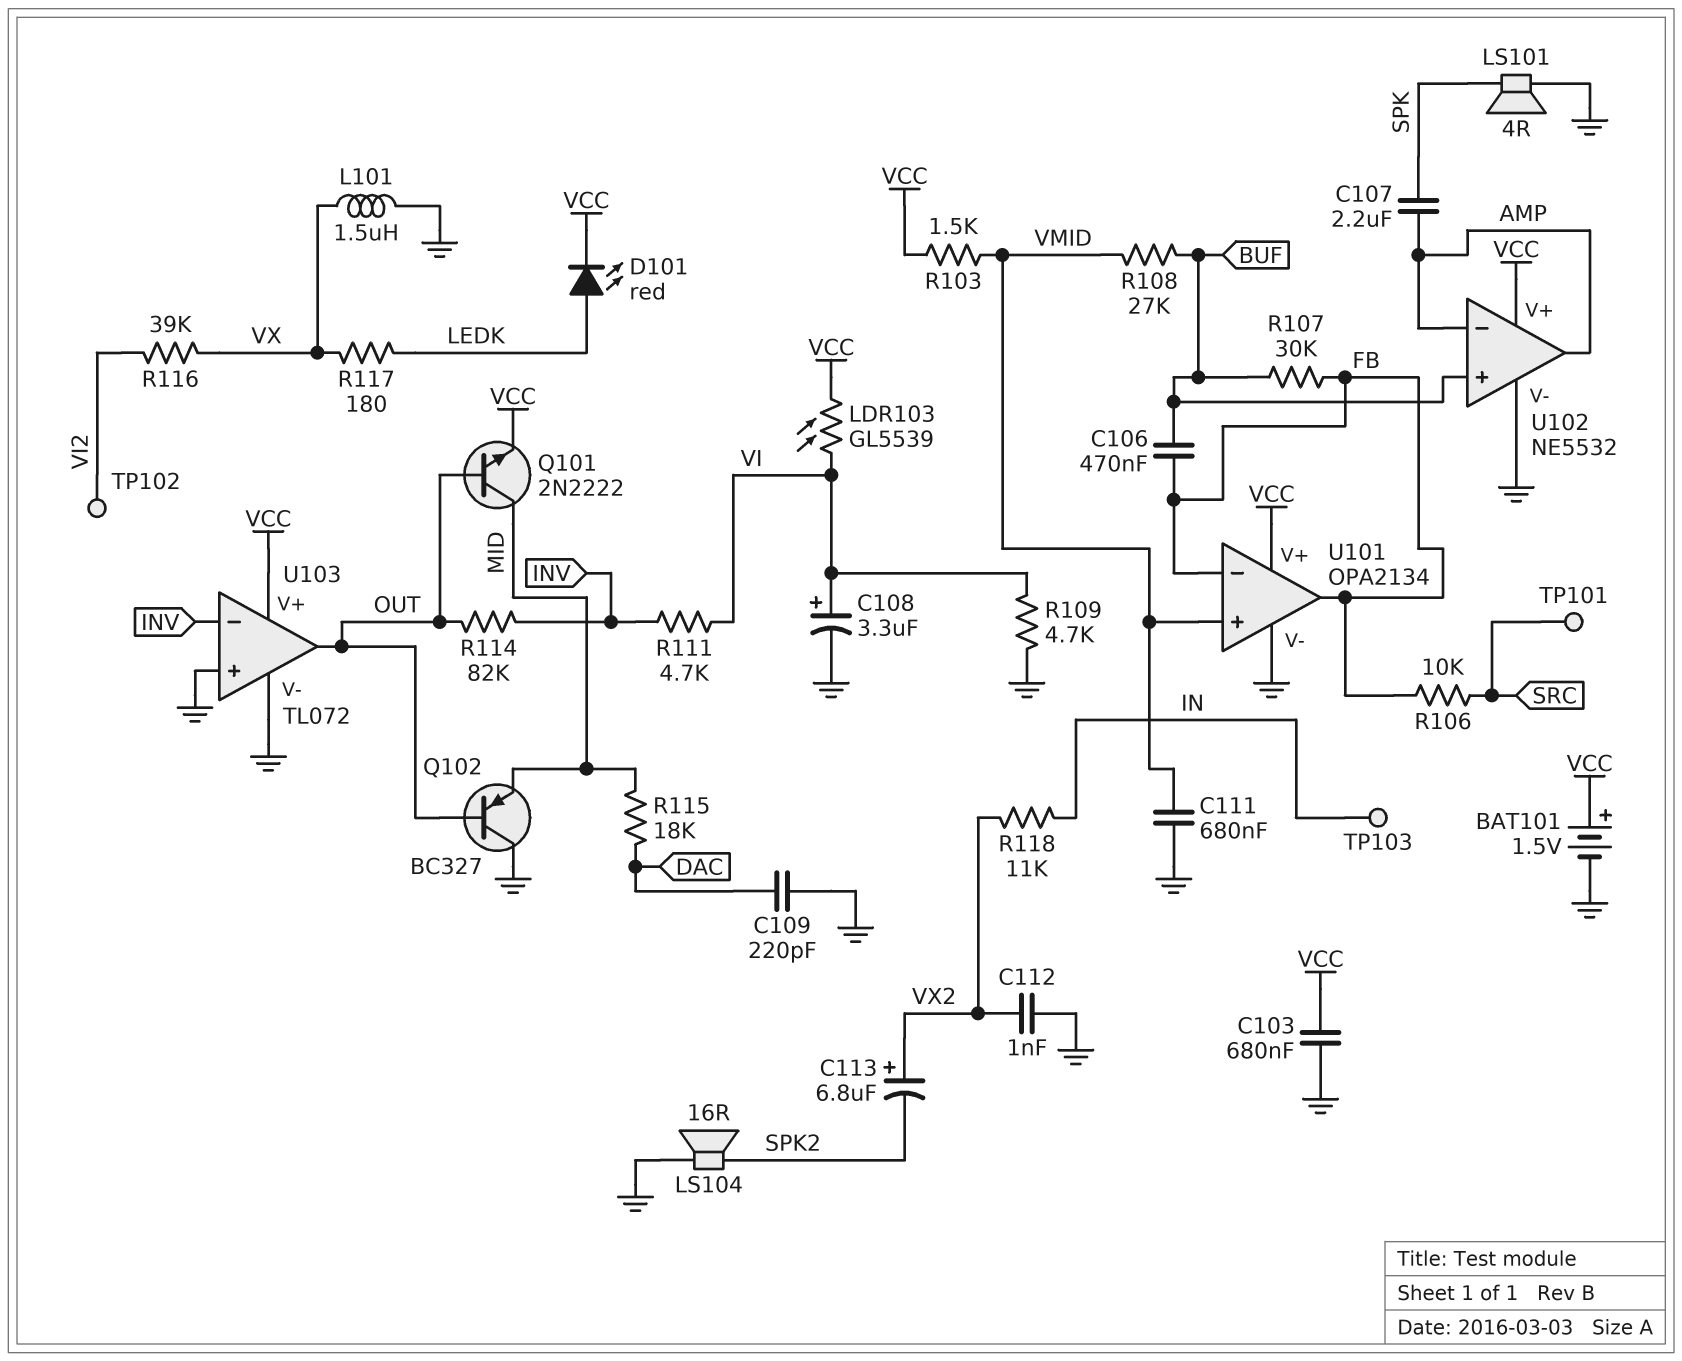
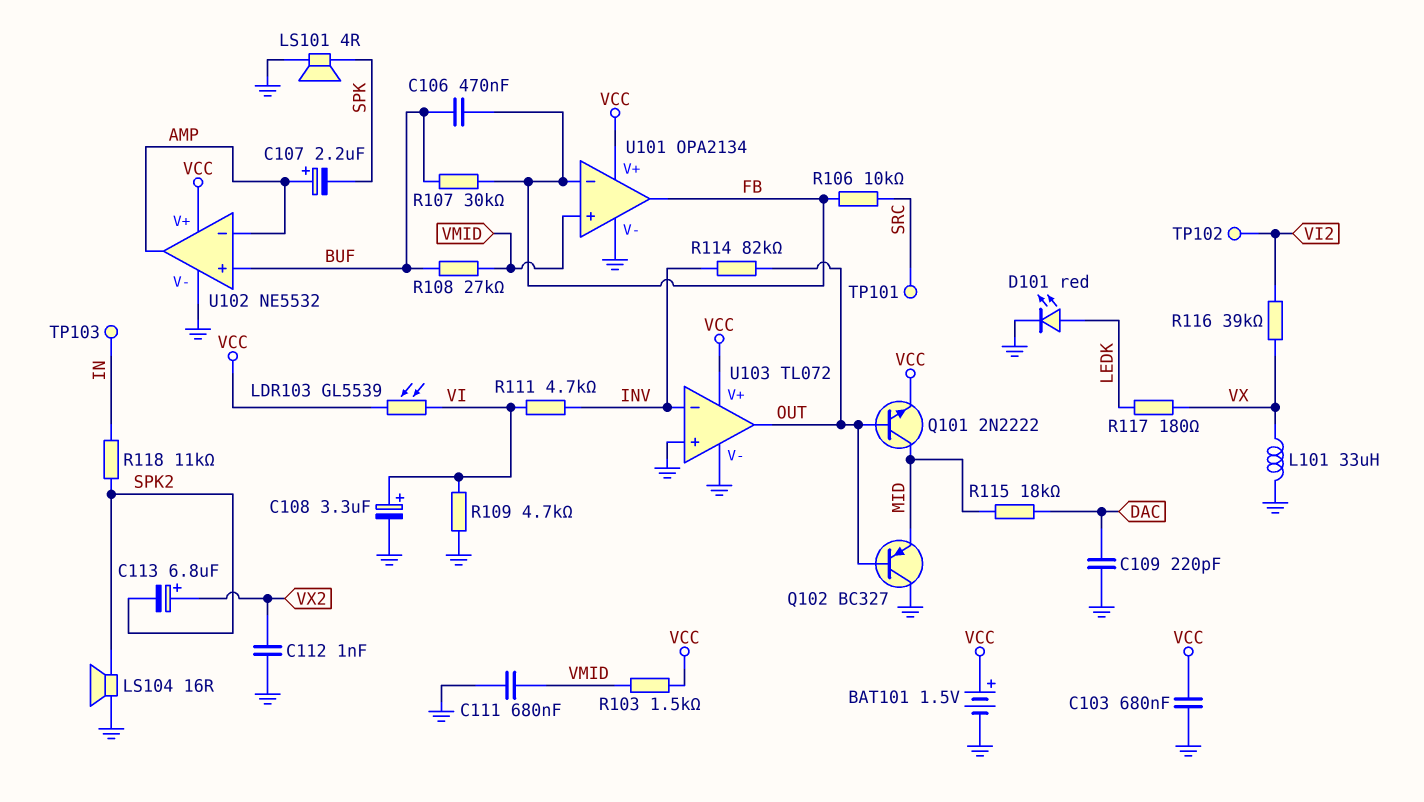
C107: 2.2uF (AMP, SPK) -> 2.2uF (plus AMP, minus SPK)
D101: LED red (A LEDK, K VCC) -> LED red (A LEDK, K GND)
L101: 1.5uH (GND, VX) -> 33uH (GND, VX)
R118: 11k (IN, VX2) -> 11k (IN, SPK2)

